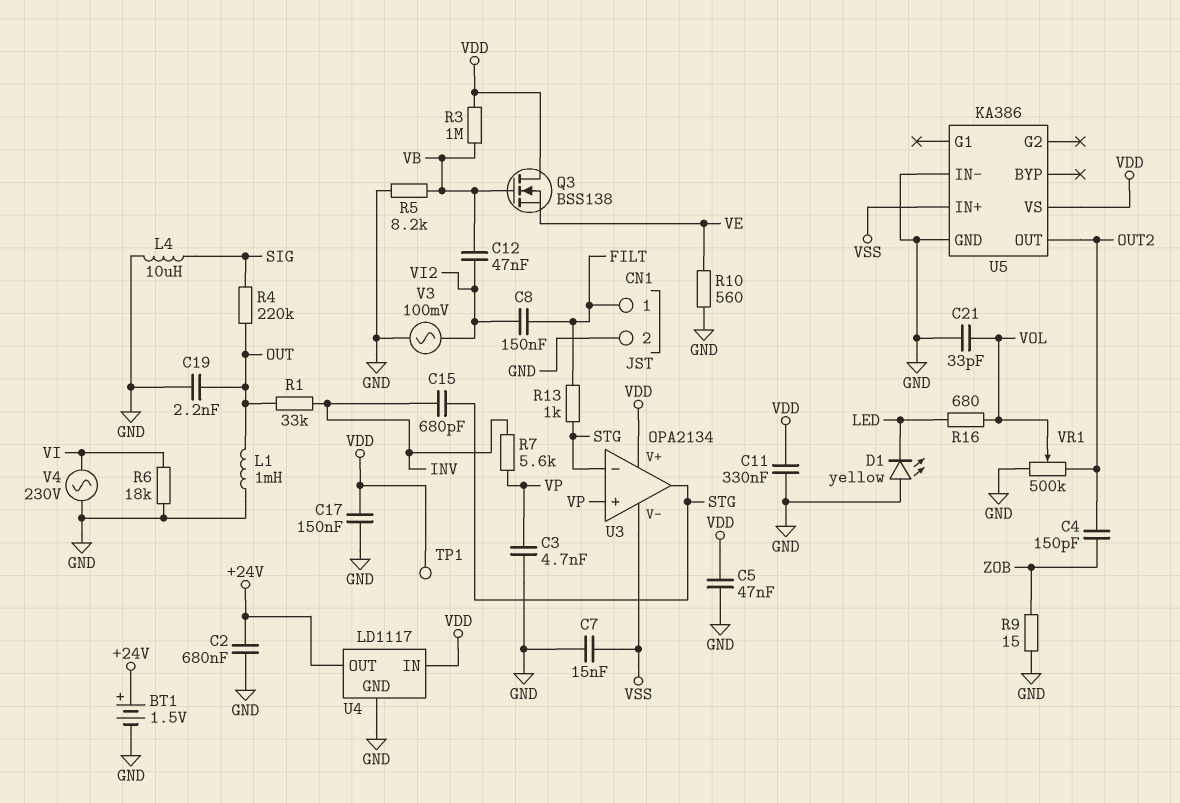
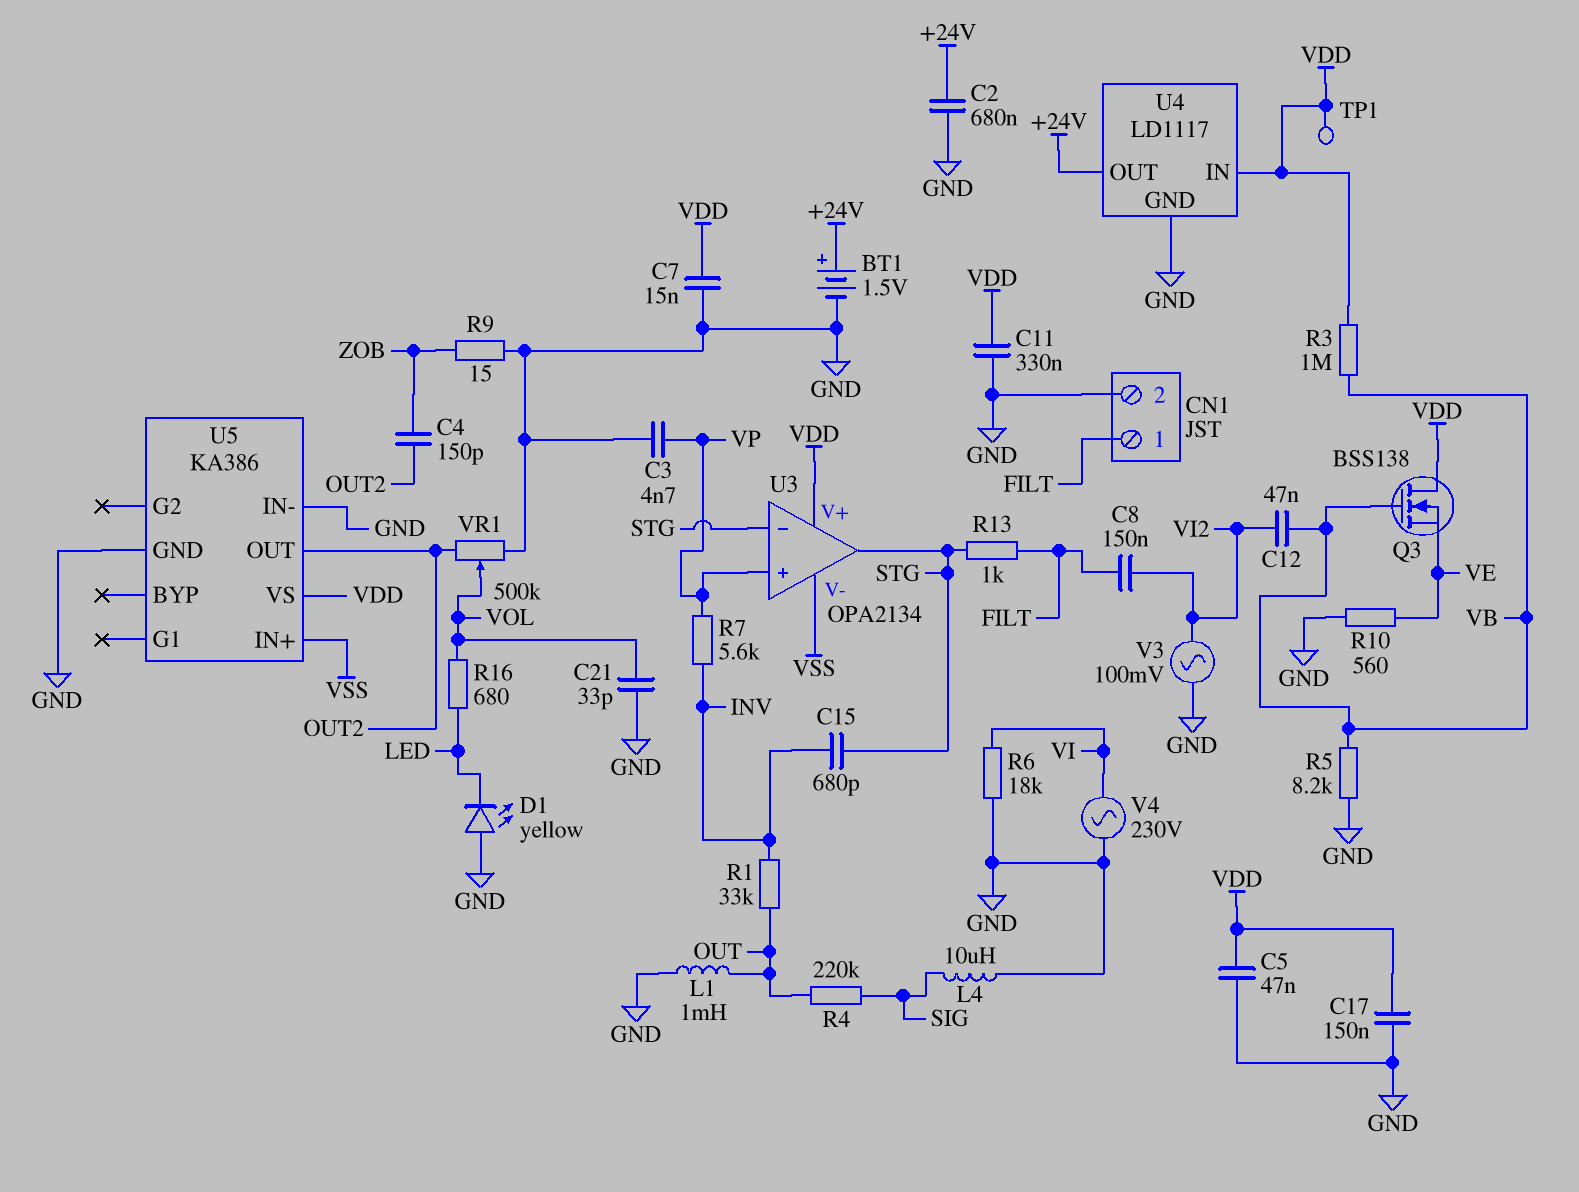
C7: 15nF (GND, VSS) -> 15nF (GND, VDD)
C19: 2.2nF (GND, OUT) -> none

